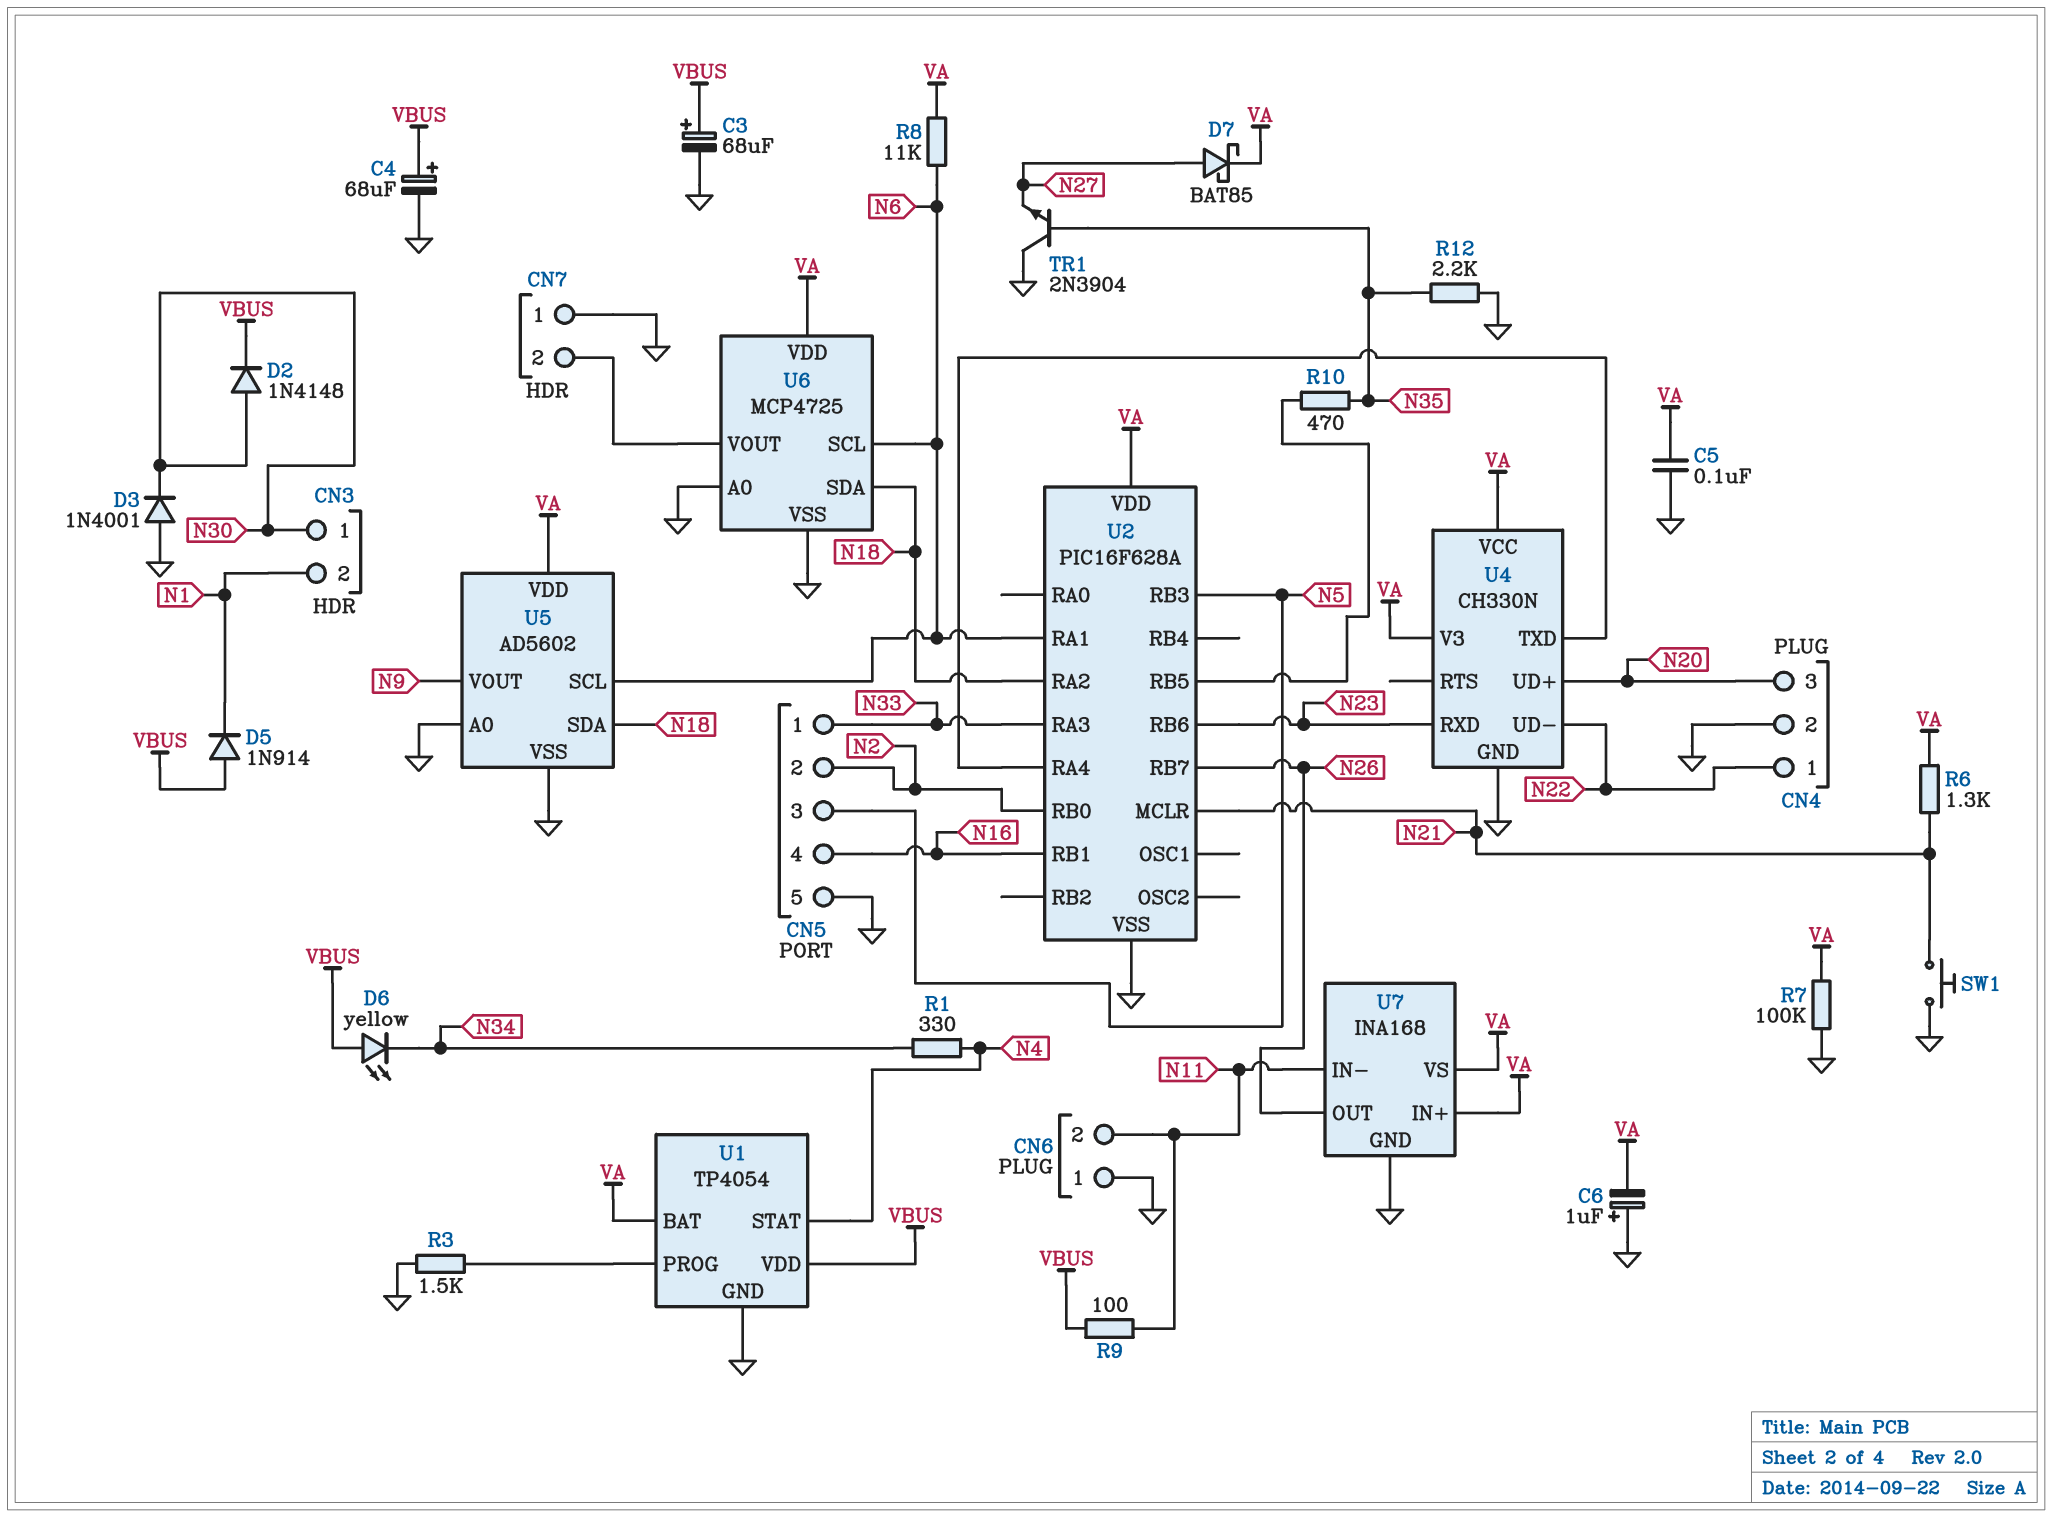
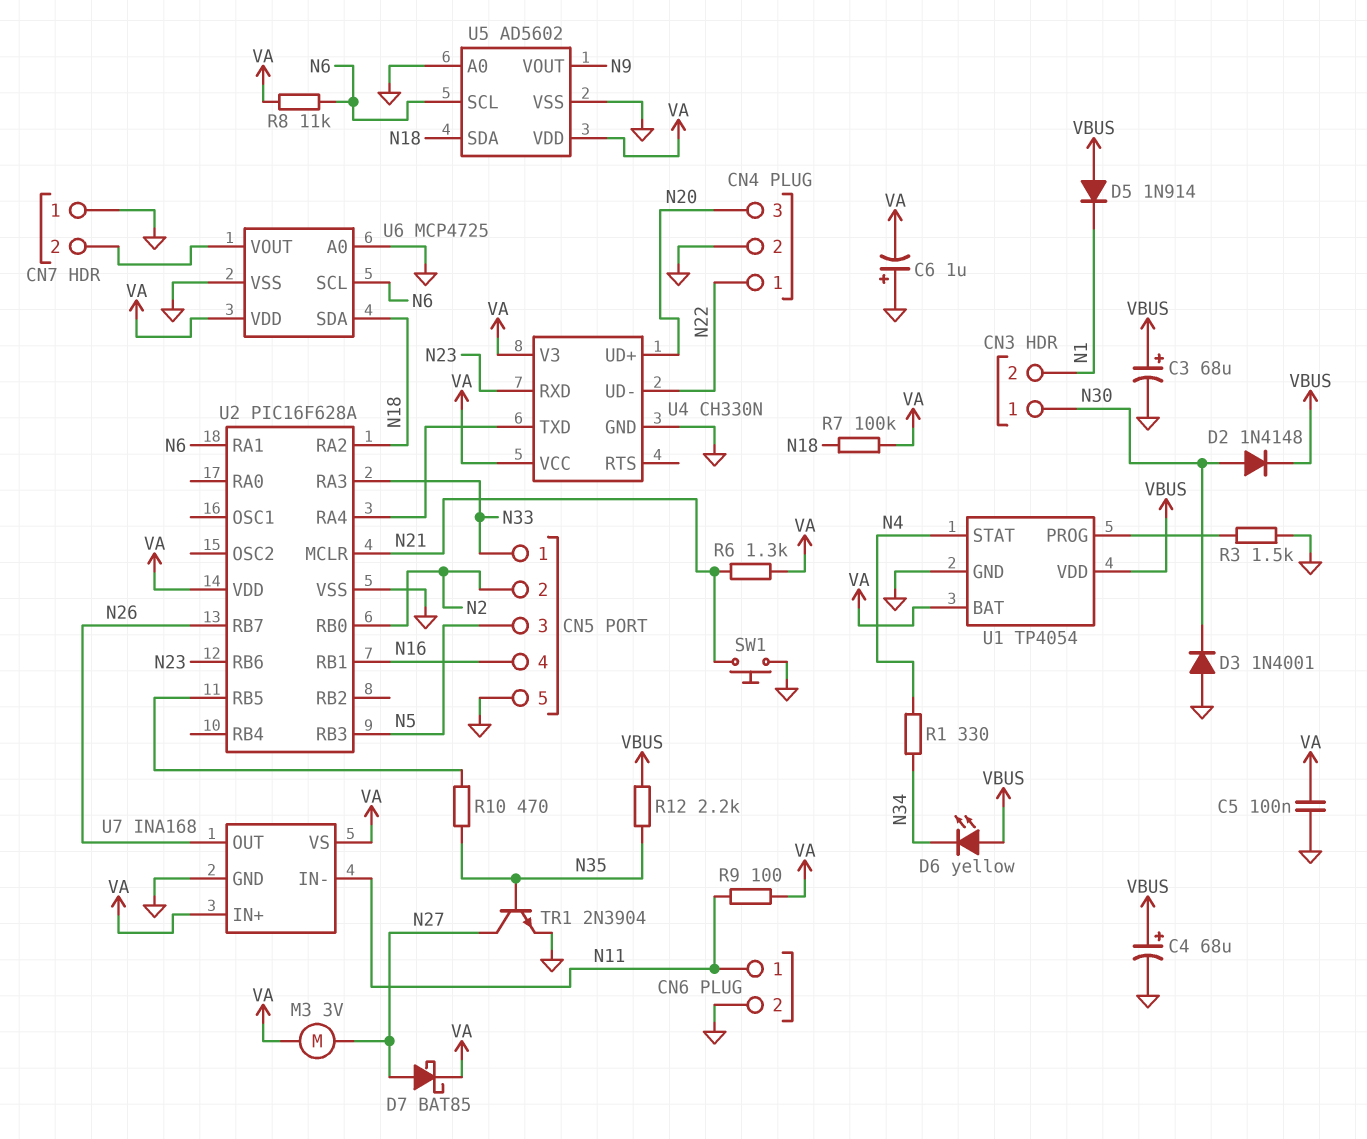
CN6 pin 1: GND -> N11
CN6 pin 2: N11 -> GND
M3: none -> motor 3V (N27, VA)
R7: 100k (GND, VA) -> 100k (N18, VA)
R9: 100 (N11, VBUS) -> 100 (N11, VA)
R12: 2.2k (GND, N35) -> 2.2k (N35, VBUS)
TR1: NPN 2N3904 (B N35, C GND, E N27) -> NPN 2N3904 (B N35, C N27, E GND)

